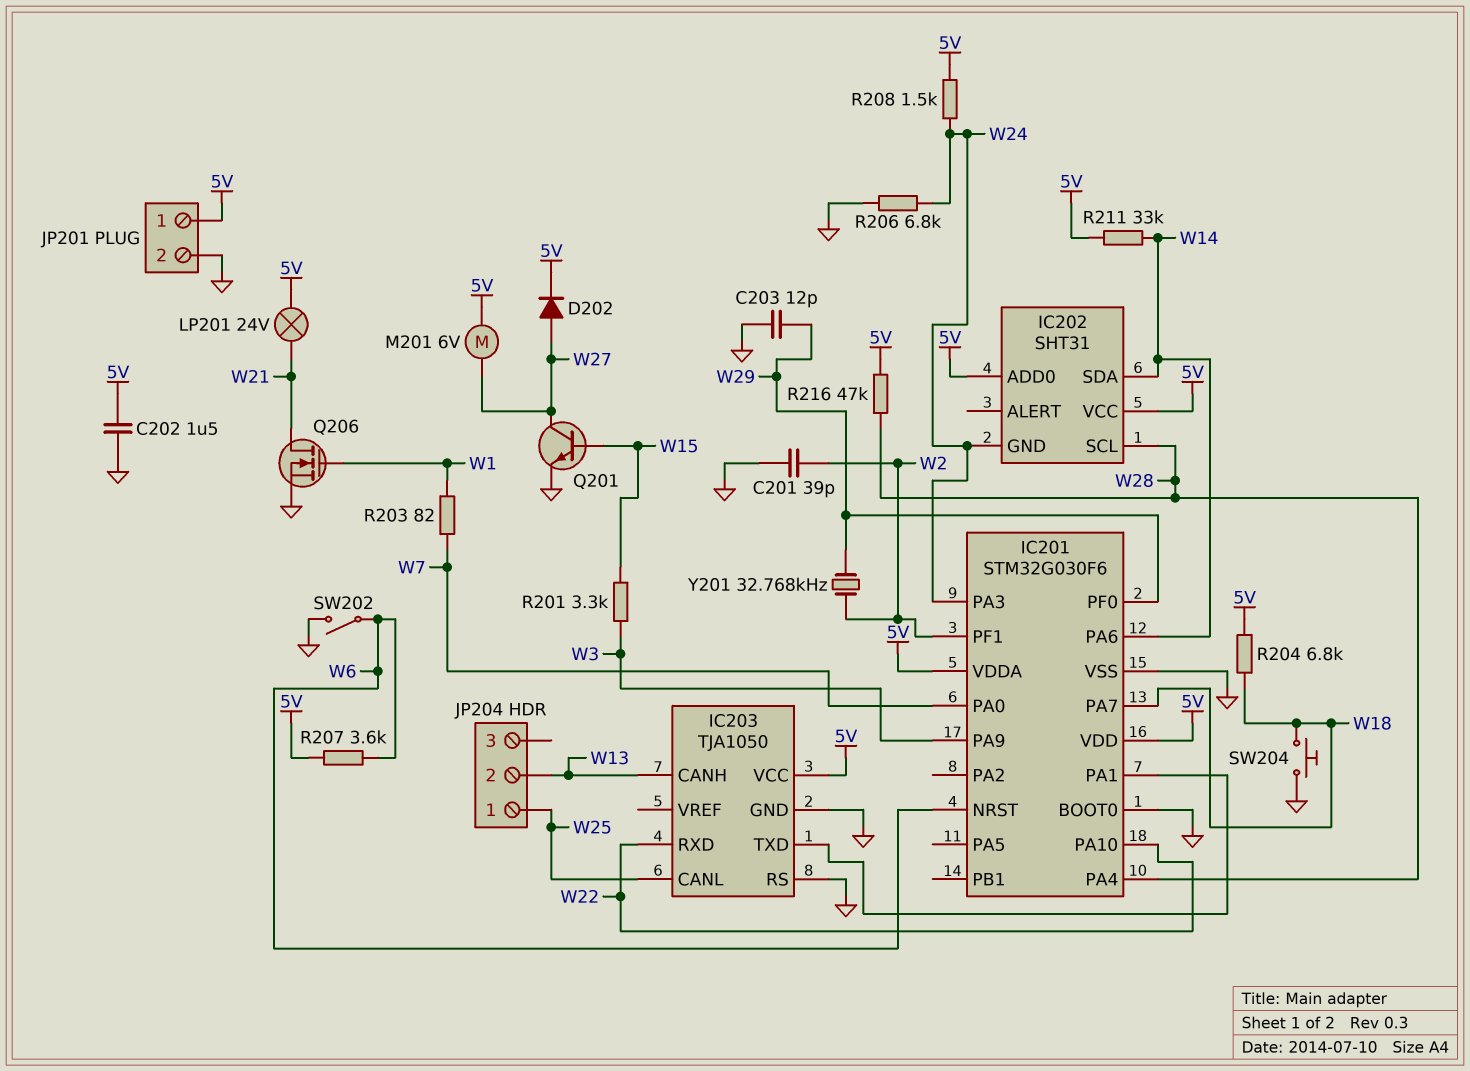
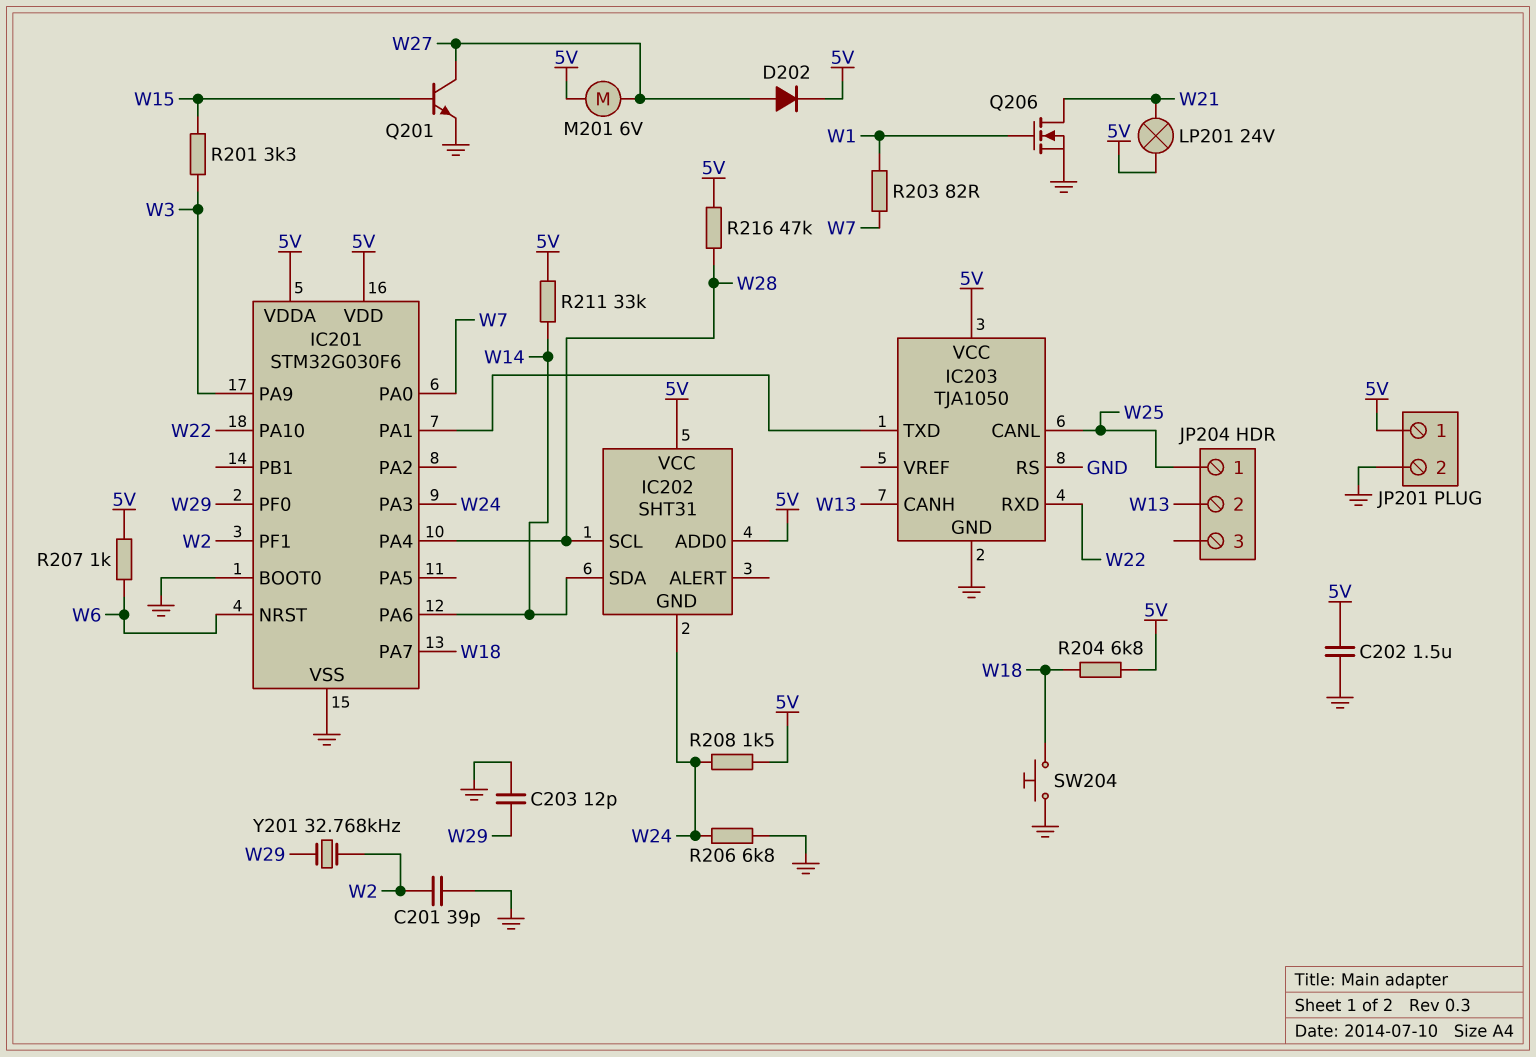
R207: 3.6k (5V, W6) -> 1k (5V, W6)
SW202: switch (GND, W6) -> none

